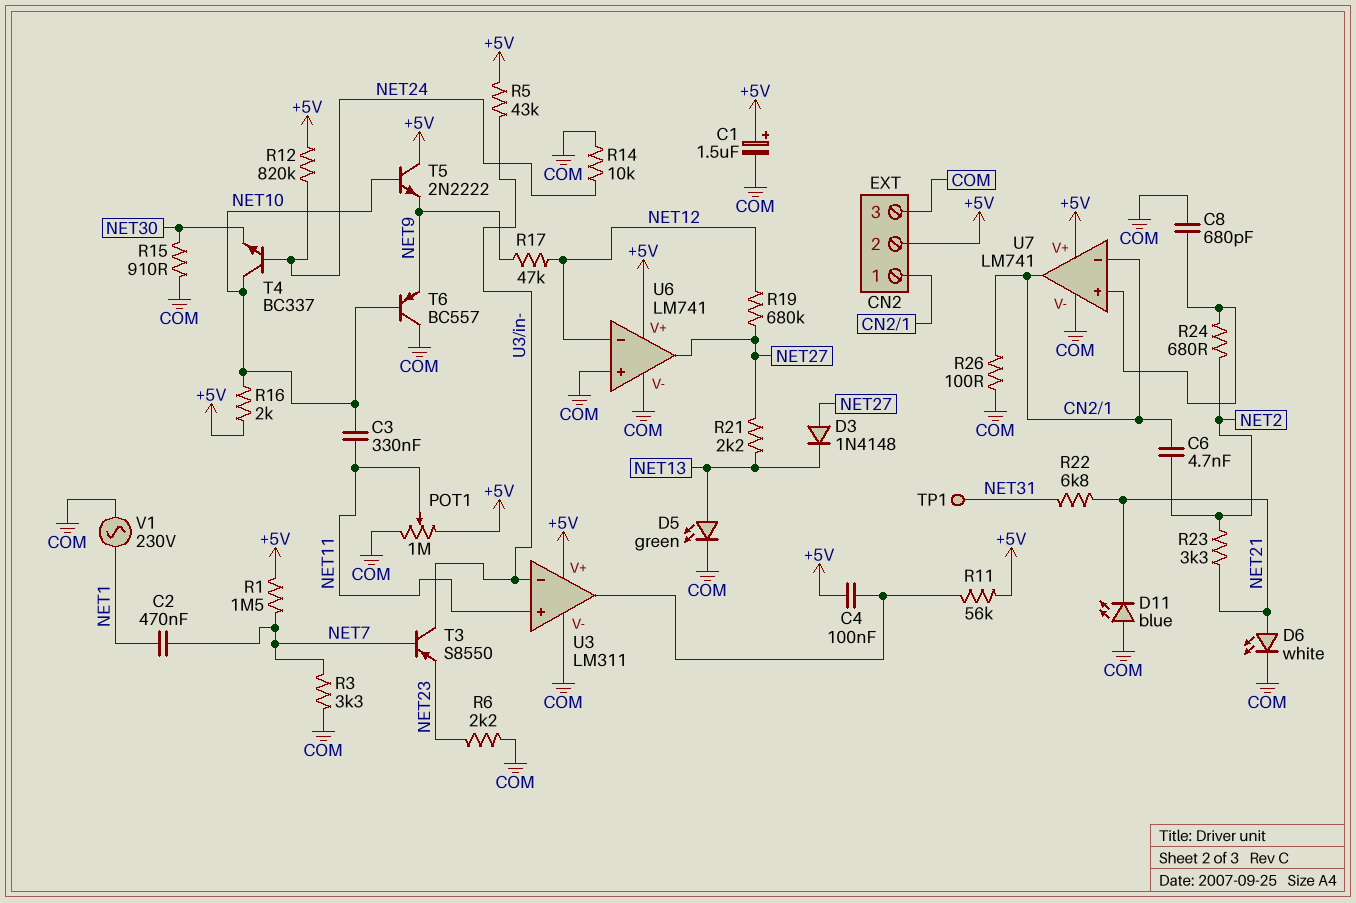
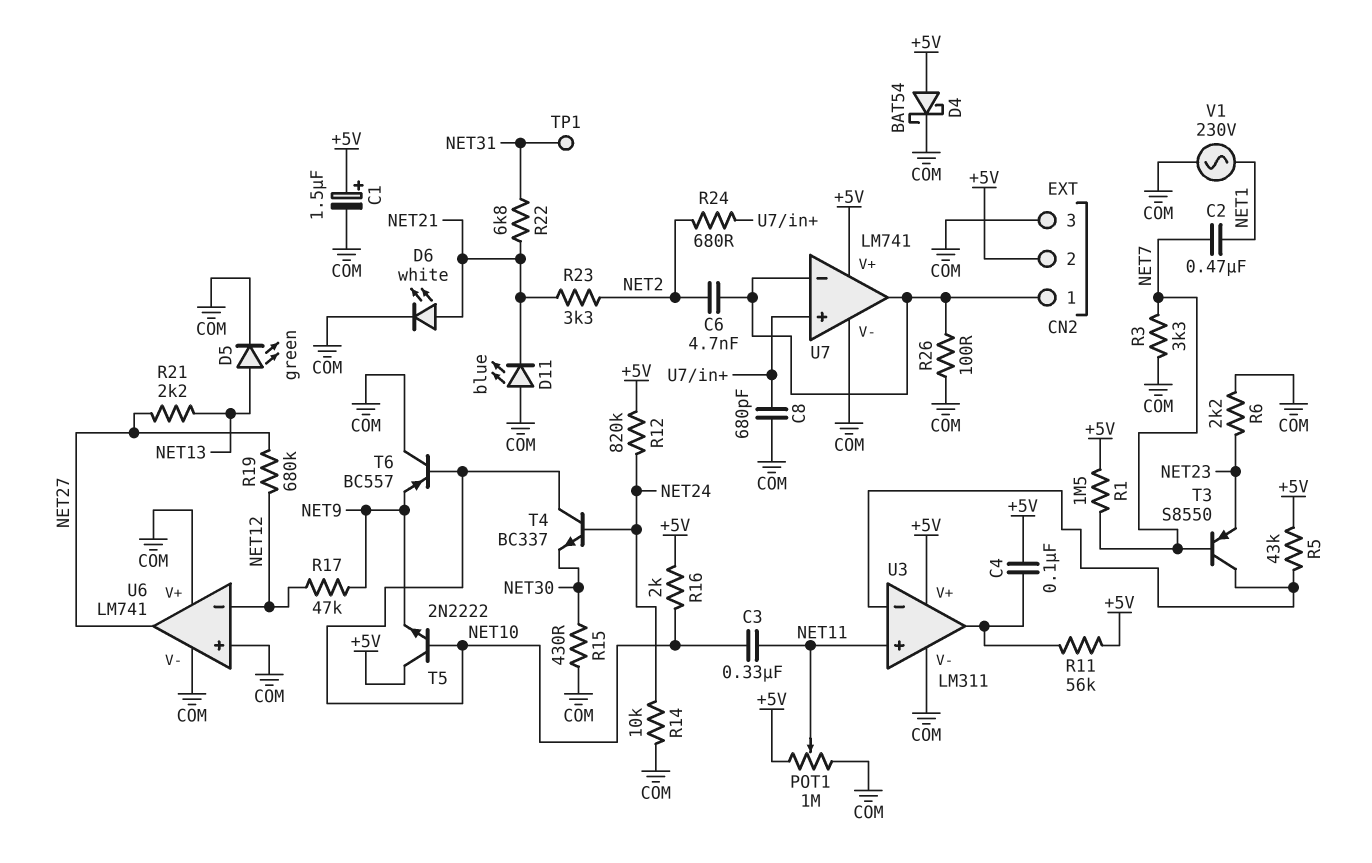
D3: diode 1N4148 (A NET27, K NET13) -> none
D4: none -> schottky BAT54 (A +5V, K COM)
R15: 910 (COM, NET30) -> 430 (COM, NET30)
U6 pin V+: +5V -> COM

